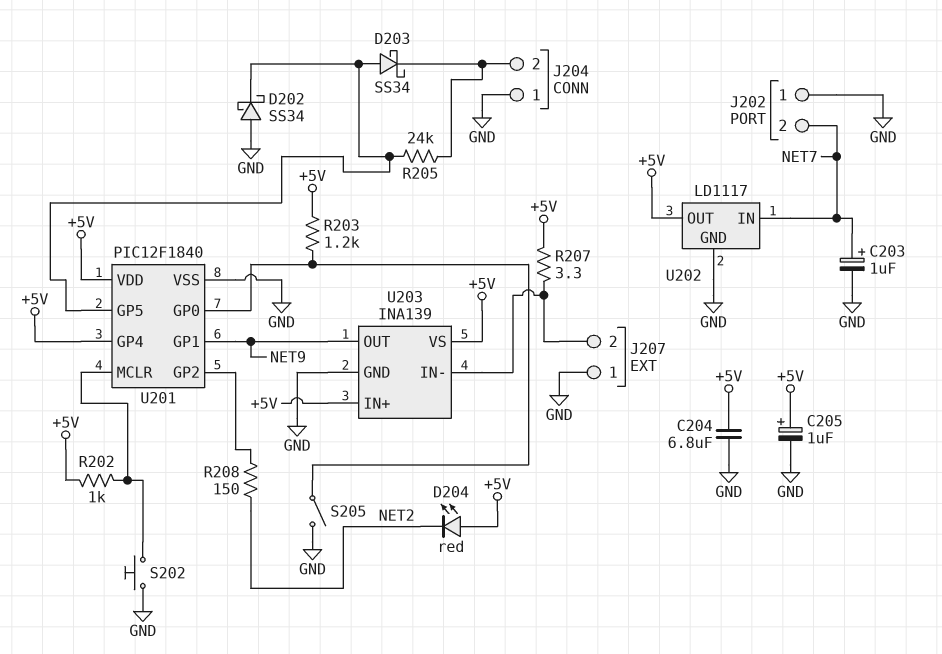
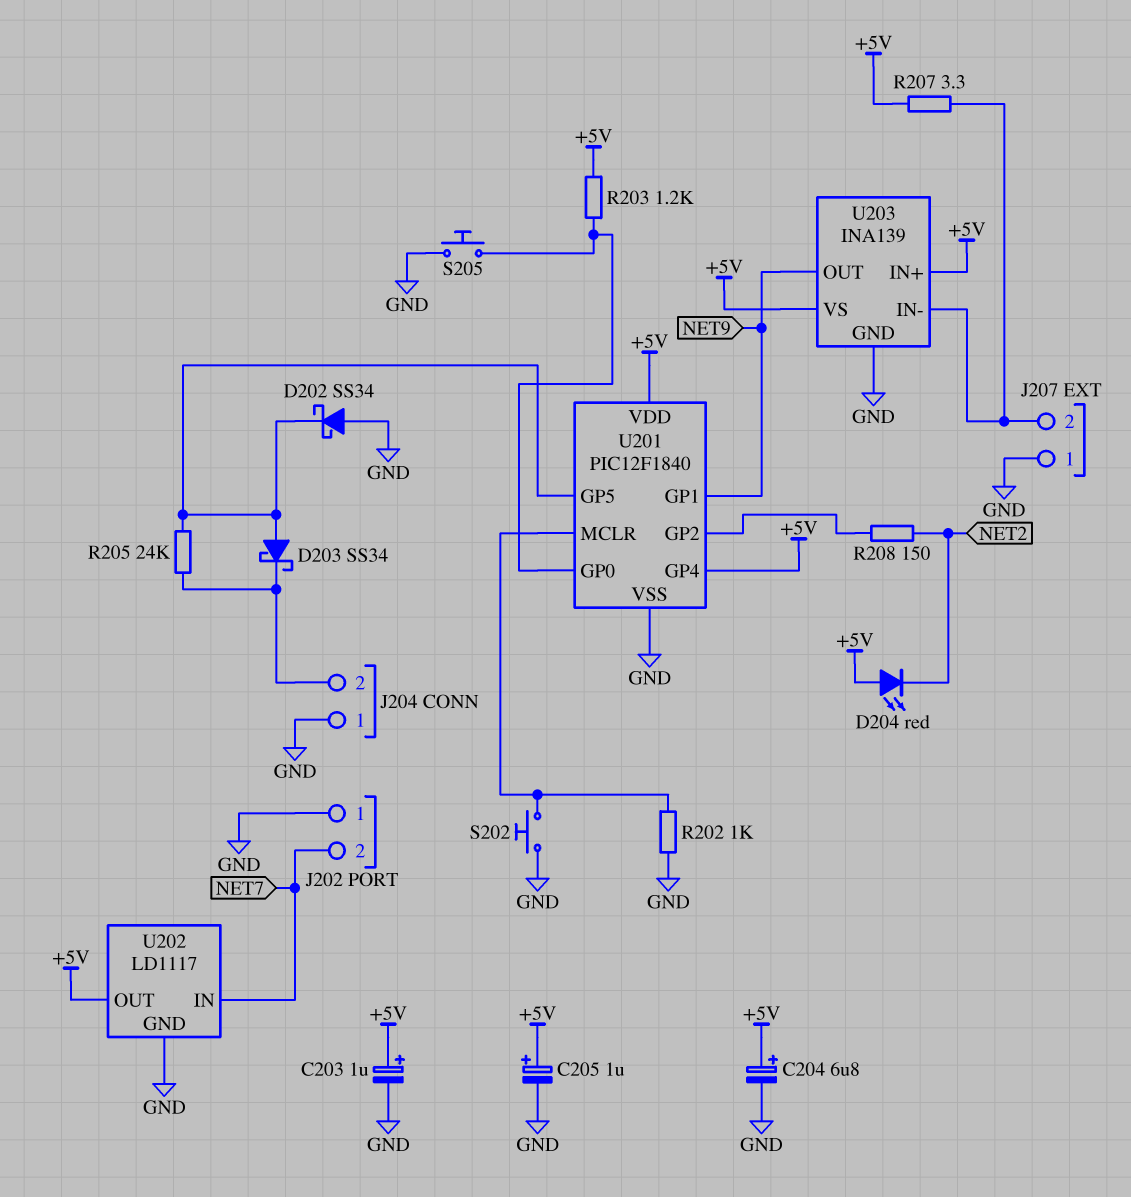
C203: 1uF (plus NET7, minus GND) -> 1uF (plus +5V, minus GND)
C204: 6.8uF (+5V, GND) -> 6.8uF (plus +5V, minus GND)
R202: 1k (+5V, U201/MCLR) -> 1k (GND, U201/MCLR)
S205: switch (GND, U201/GP0) -> button (GND, U201/GP0)

